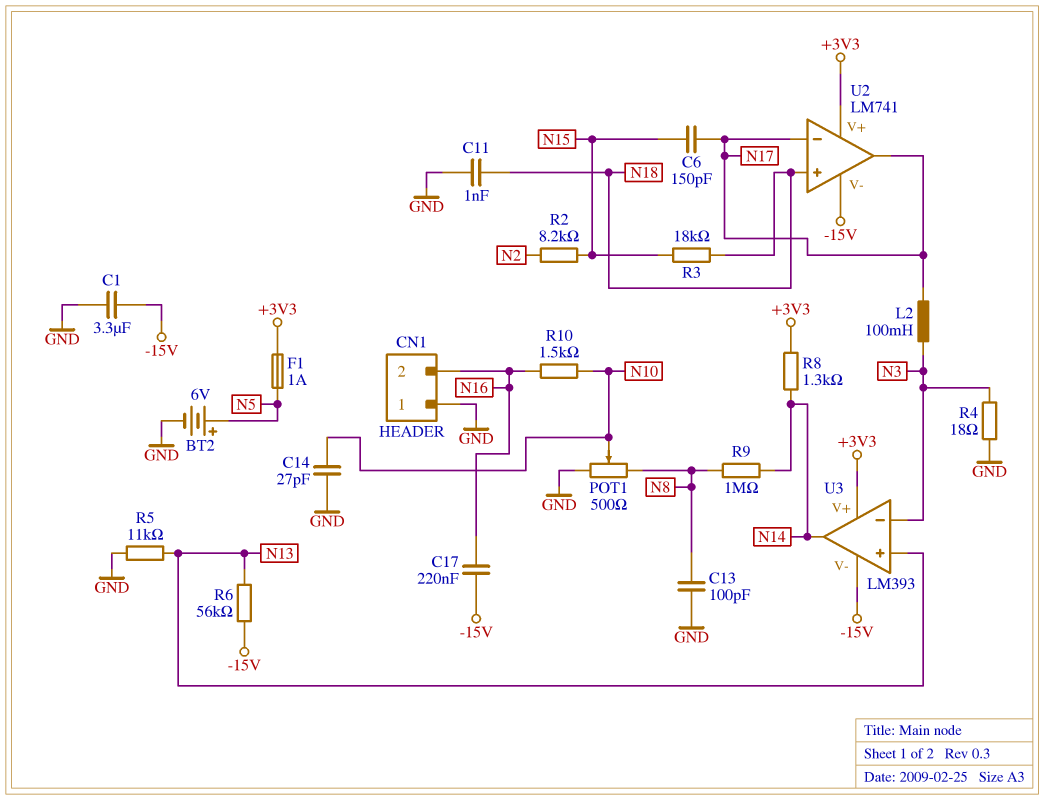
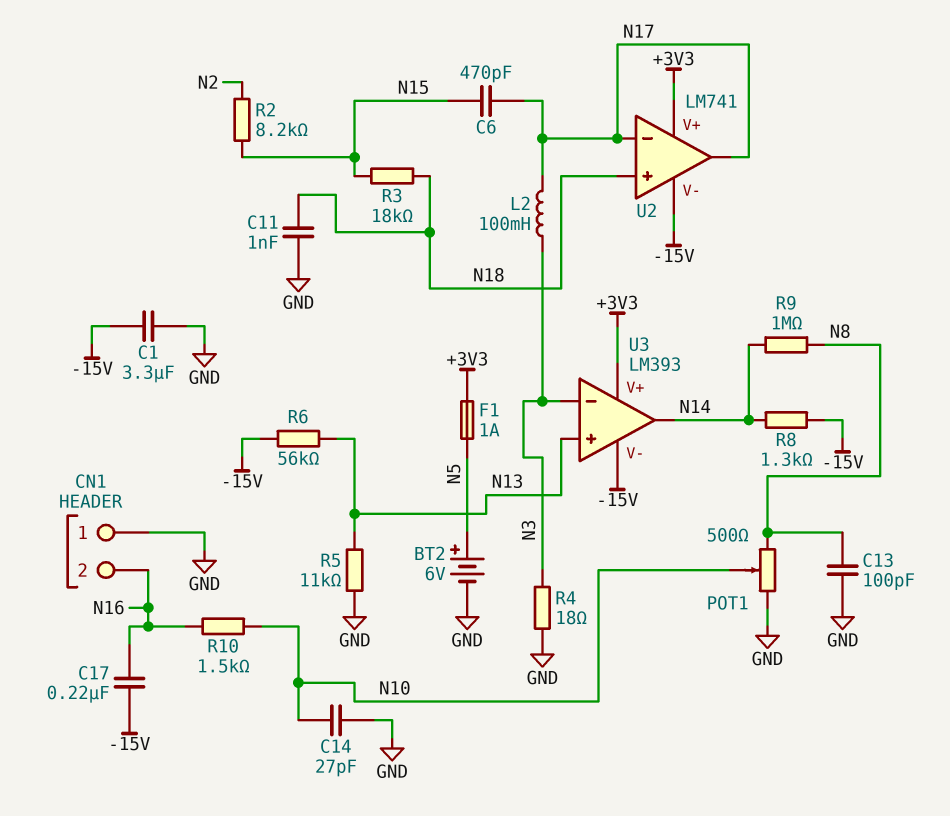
C6: 150pF (N15, N17) -> 470pF (N15, N17)
R8: 1.3k (+3V3, N14) -> 1.3k (-15V, N14)

